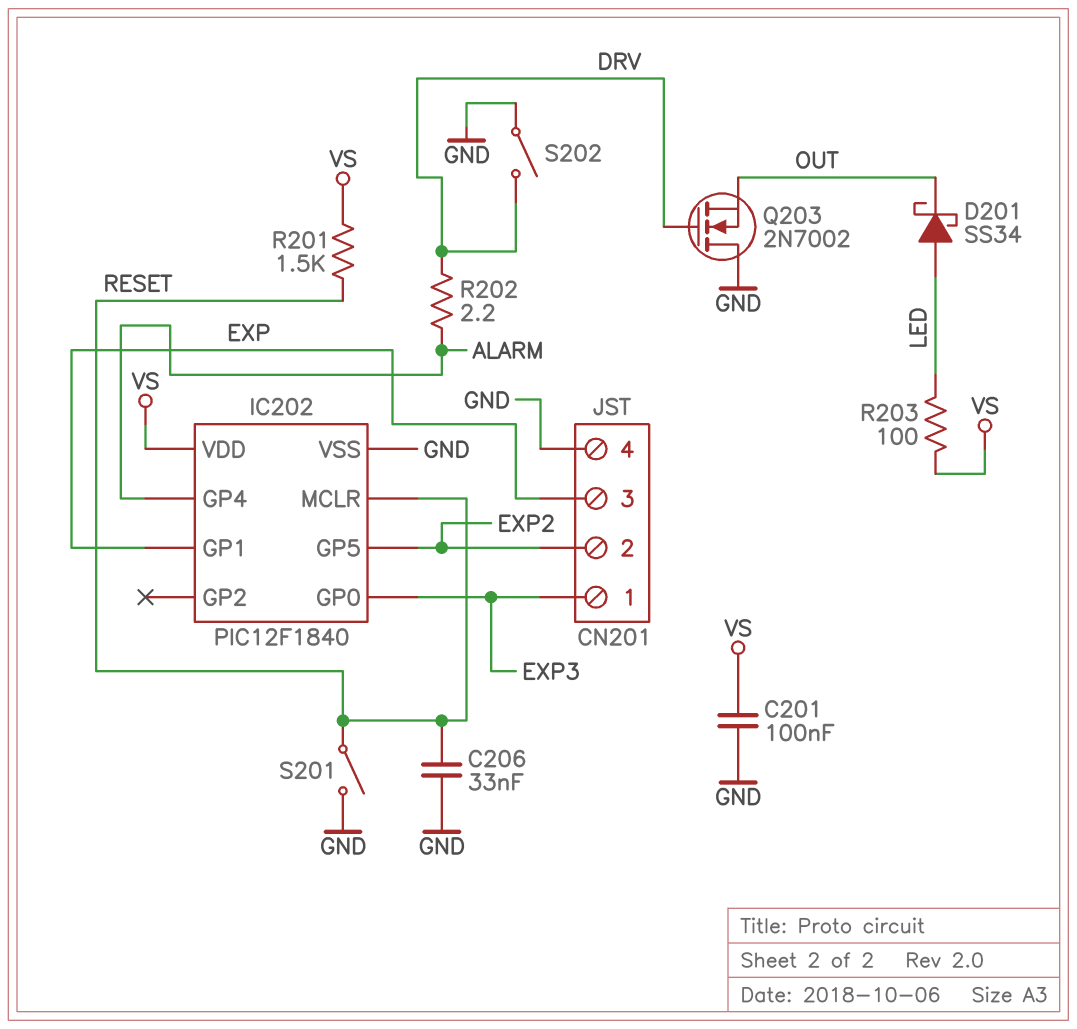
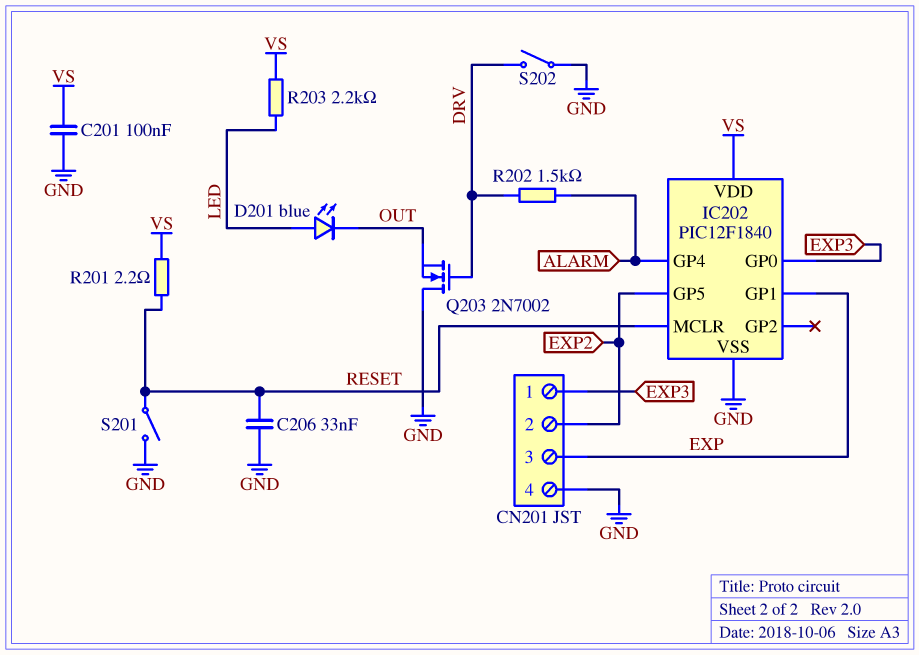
D201: schottky SS34 (A LED, K OUT) -> LED blue (A LED, K OUT)
R201: 1.5k (RESET, VS) -> 2.2 (RESET, VS)
R202: 2.2 (ALARM, DRV) -> 1.5k (ALARM, DRV)
R203: 100 (LED, VS) -> 2.2k (LED, VS)

